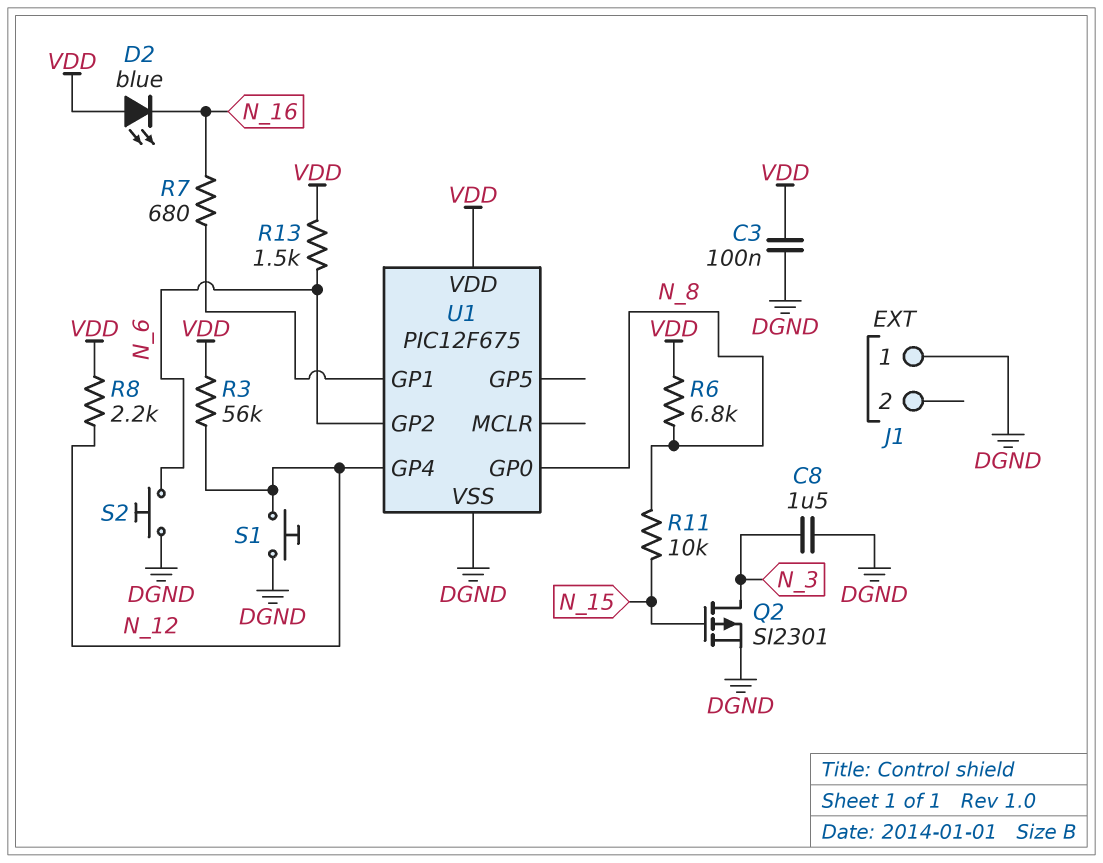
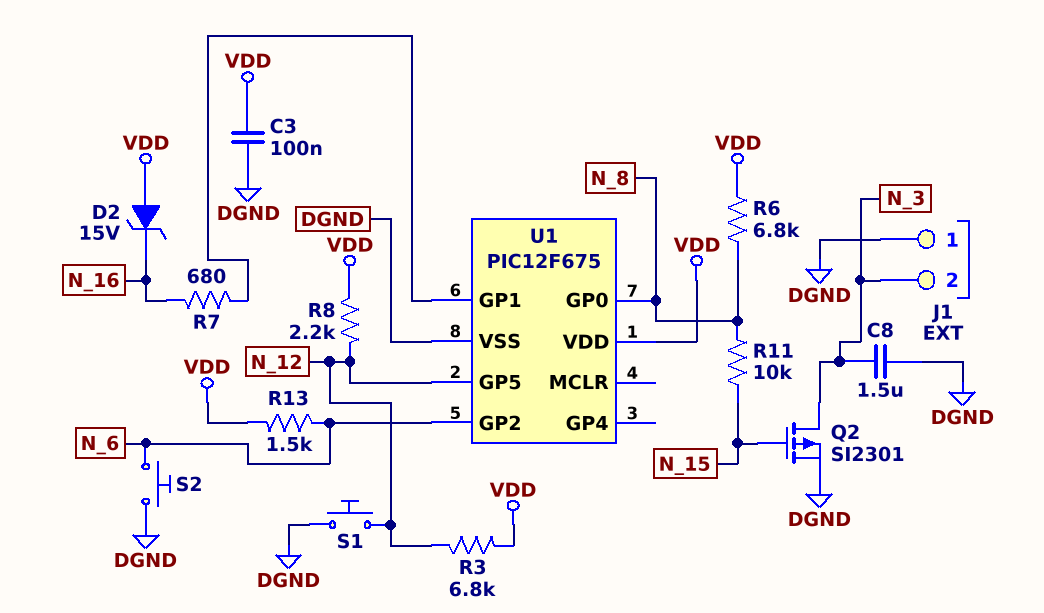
D2: LED blue (A VDD, K N_16) -> zener 15V (A VDD, K N_16)
J1 pin 2: none -> N_3
R3: 56k (N_12, VDD) -> 6.8k (N_12, VDD)
U1 pin GP4: N_12 -> none
U1 pin GP5: none -> N_12

